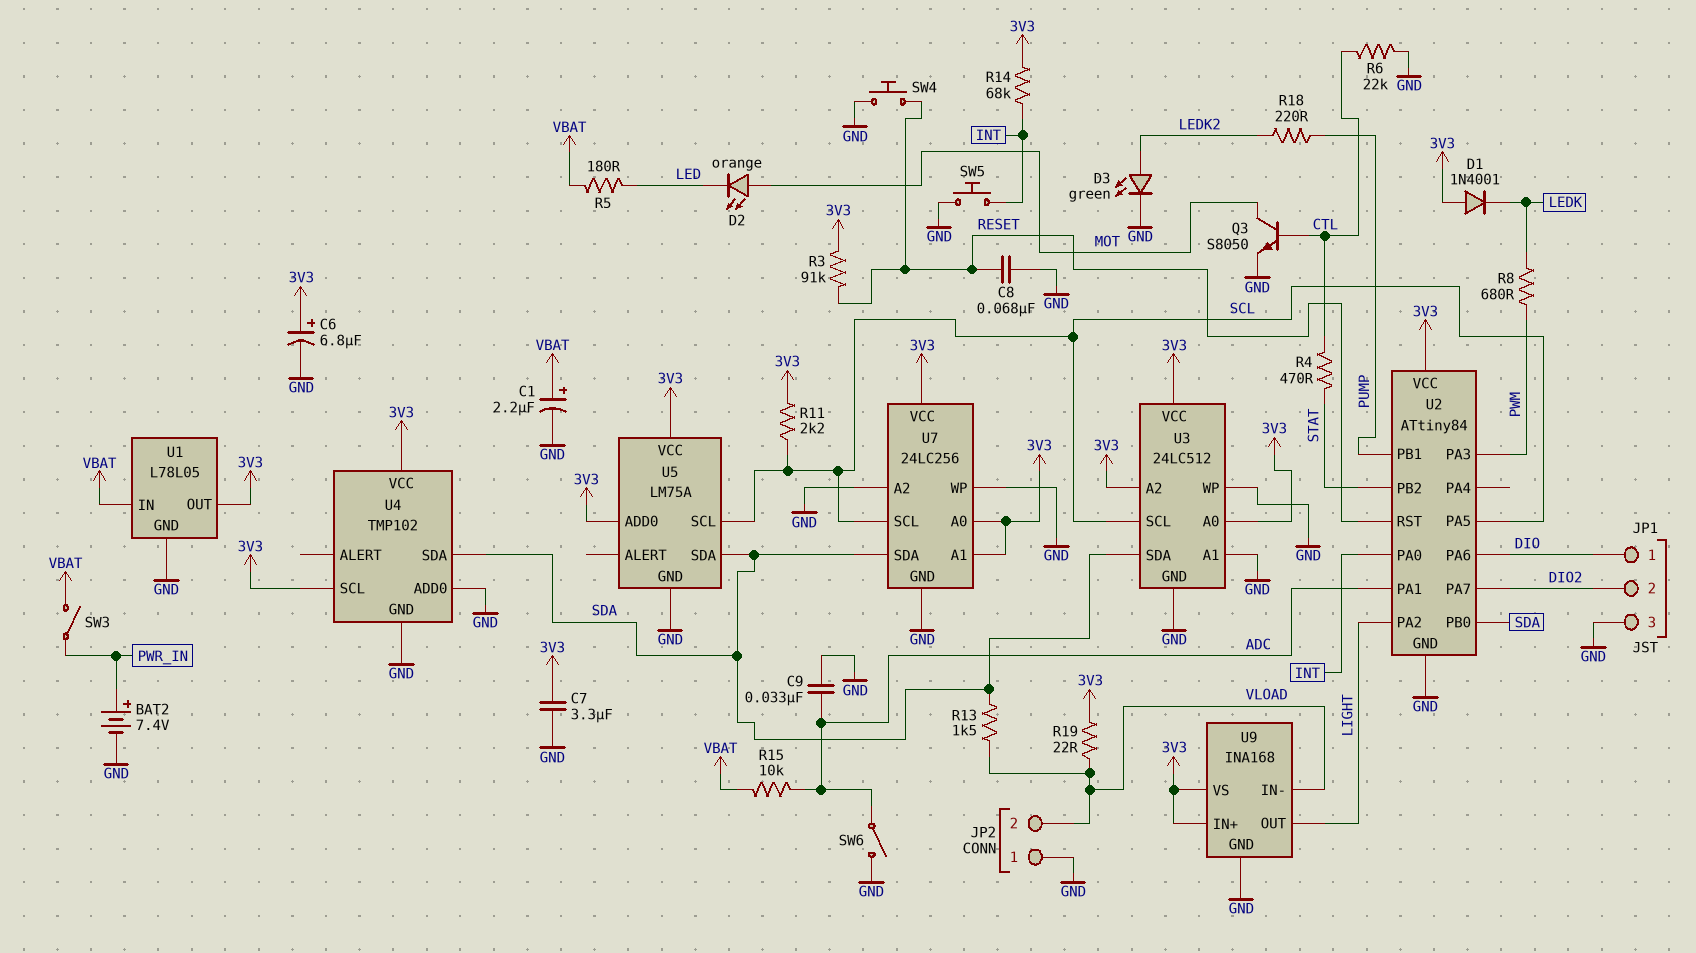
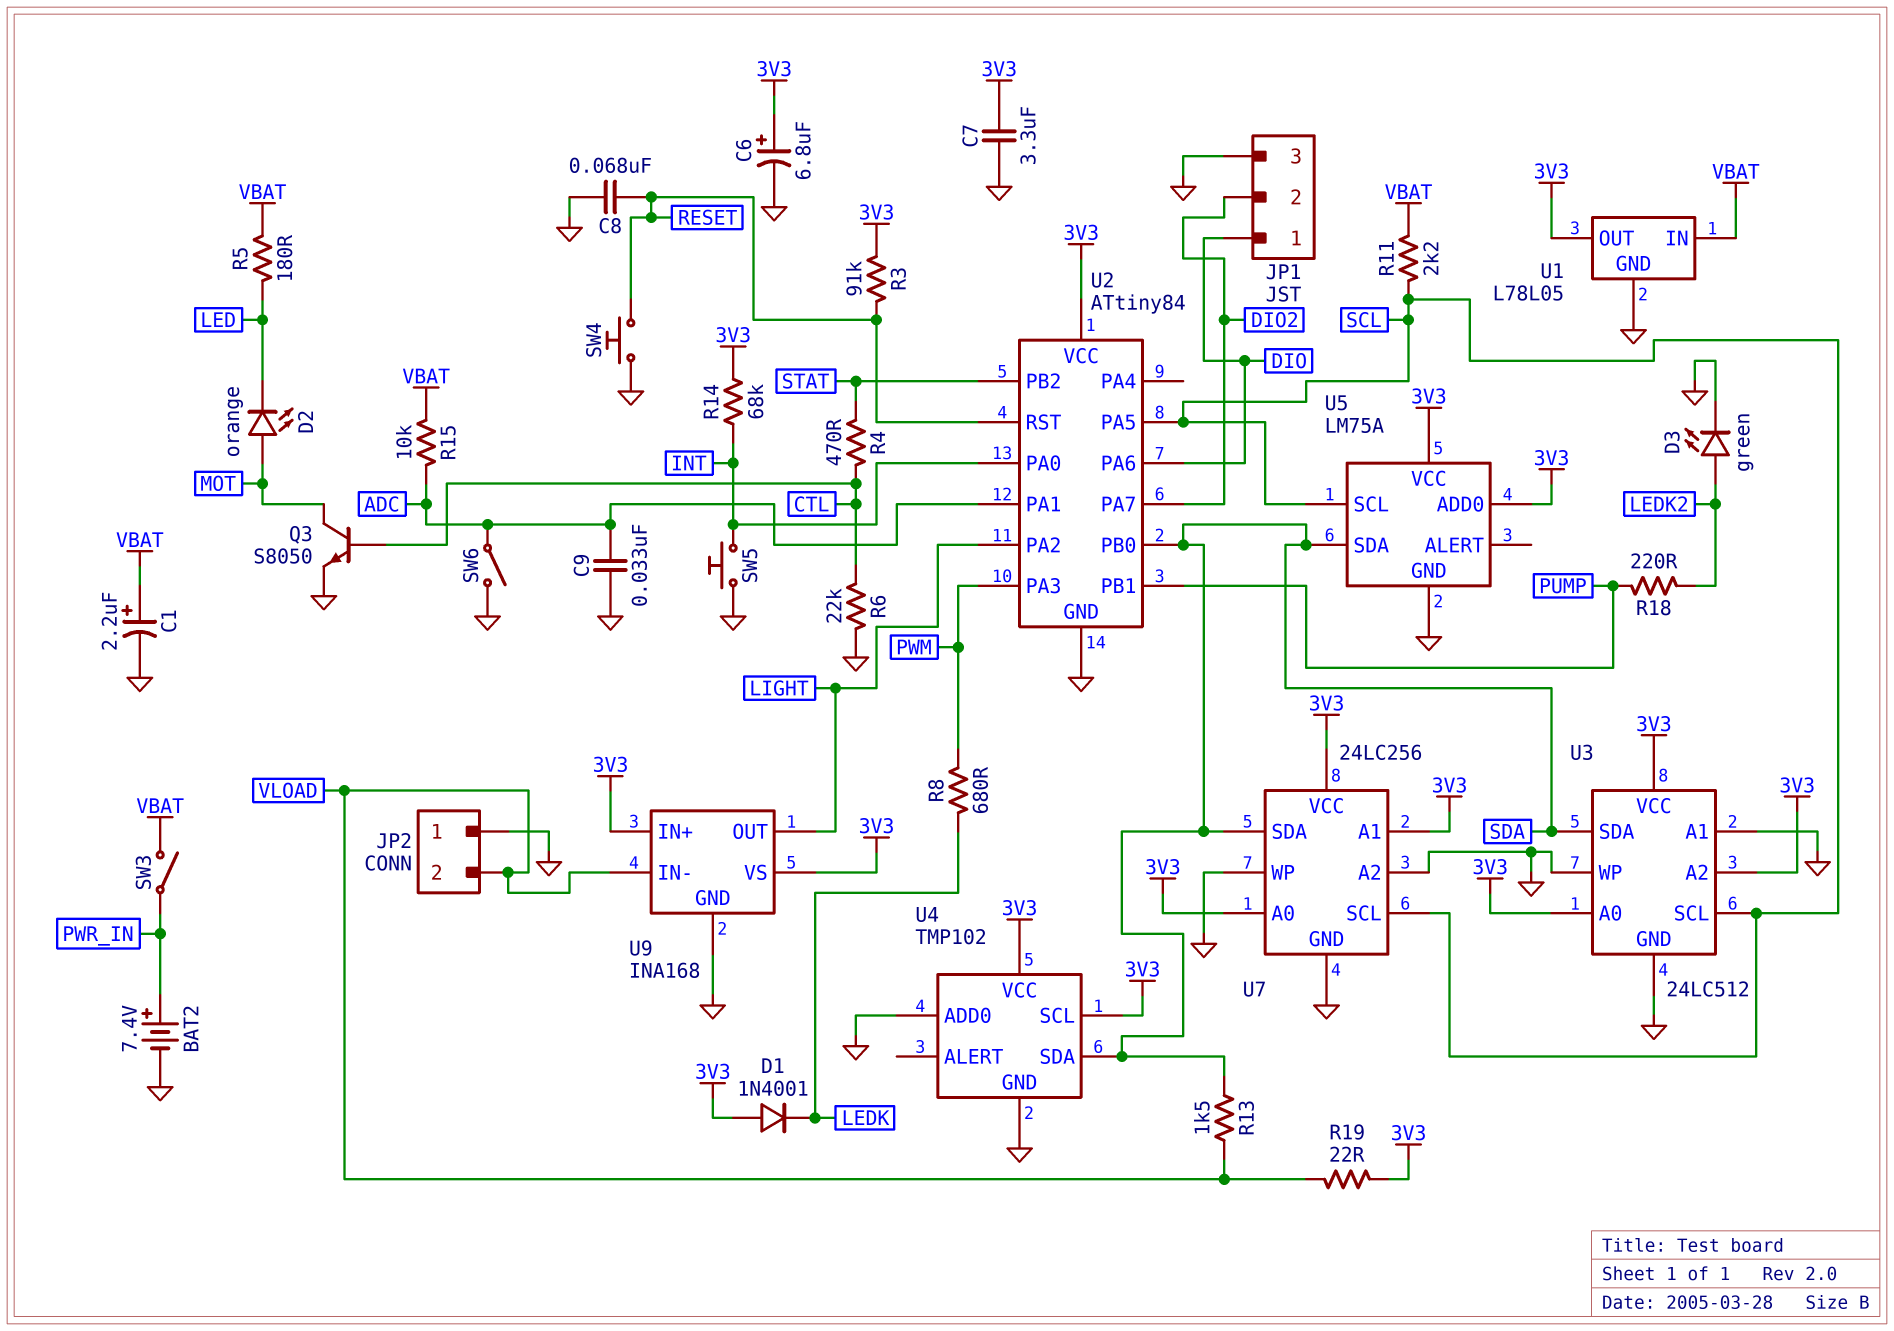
R11: 2.2k (3V3, SCL) -> 2.2k (SCL, VBAT)

